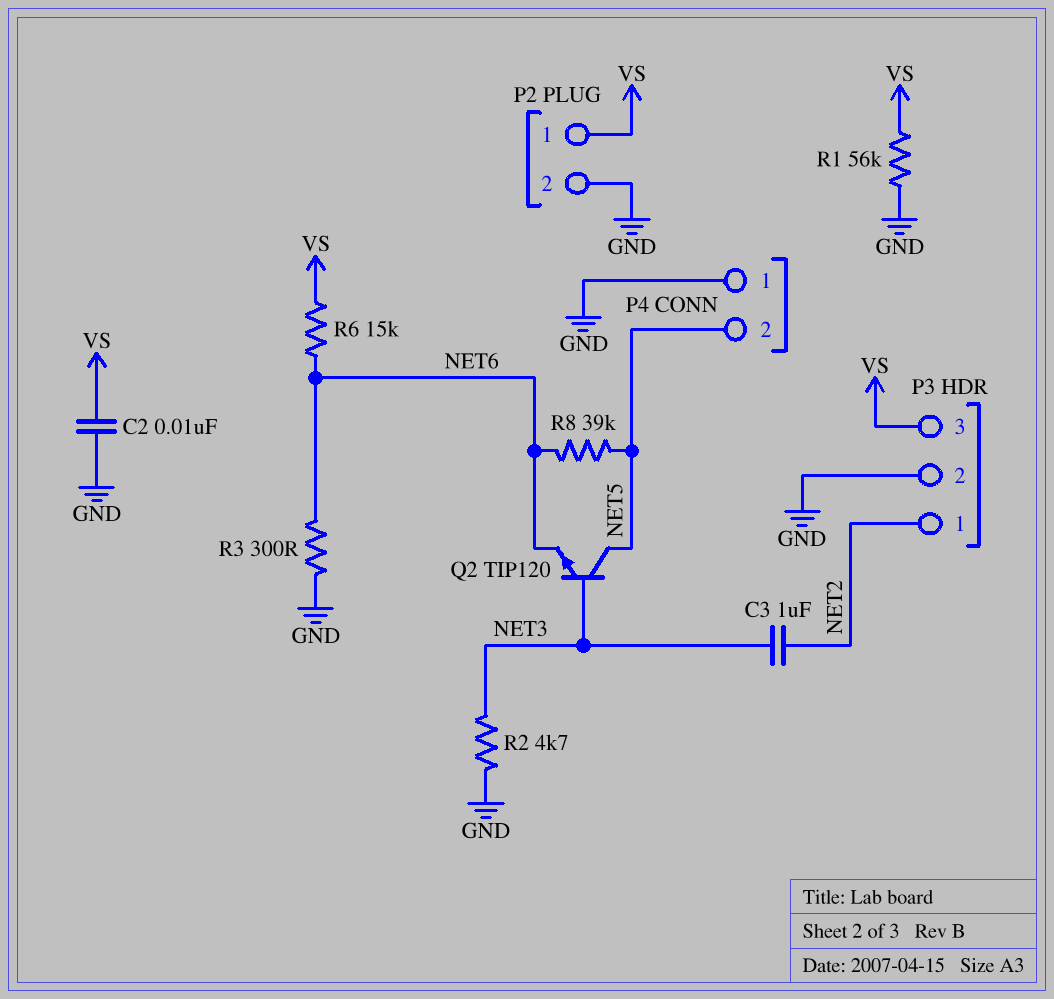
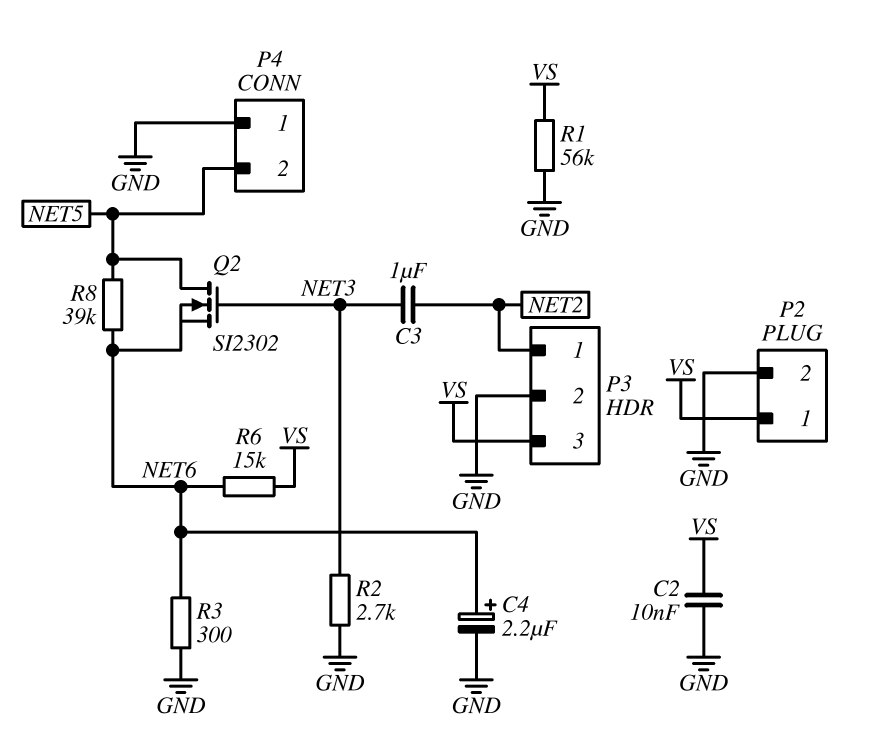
C4: none -> 2.2uF (plus NET6, minus GND)
Q2: NPN TIP120 (B NET3, C NET5, E NET6) -> NMOS SI2302 (G NET3, D NET5, S NET6)
R2: 4.7k (GND, NET3) -> 2.7k (GND, NET3)

